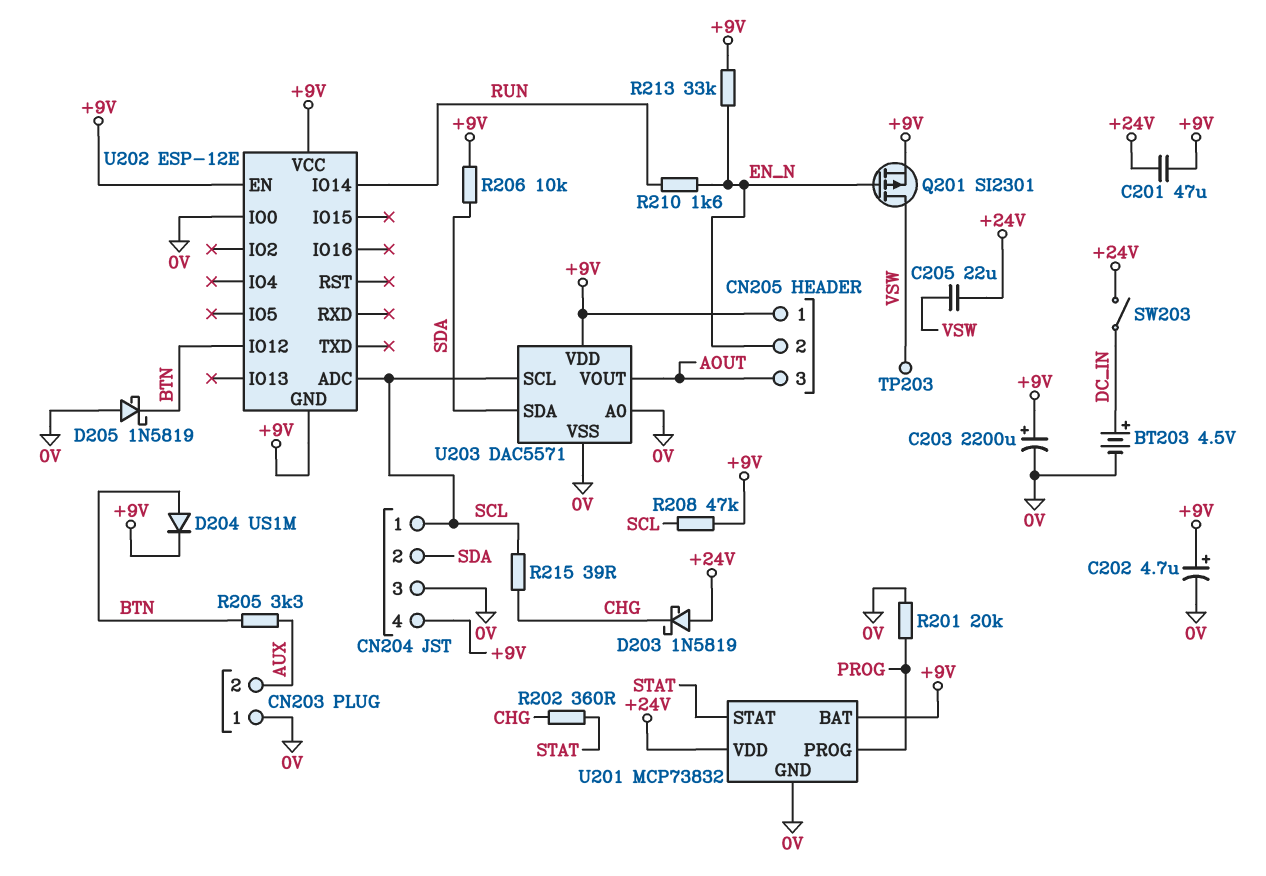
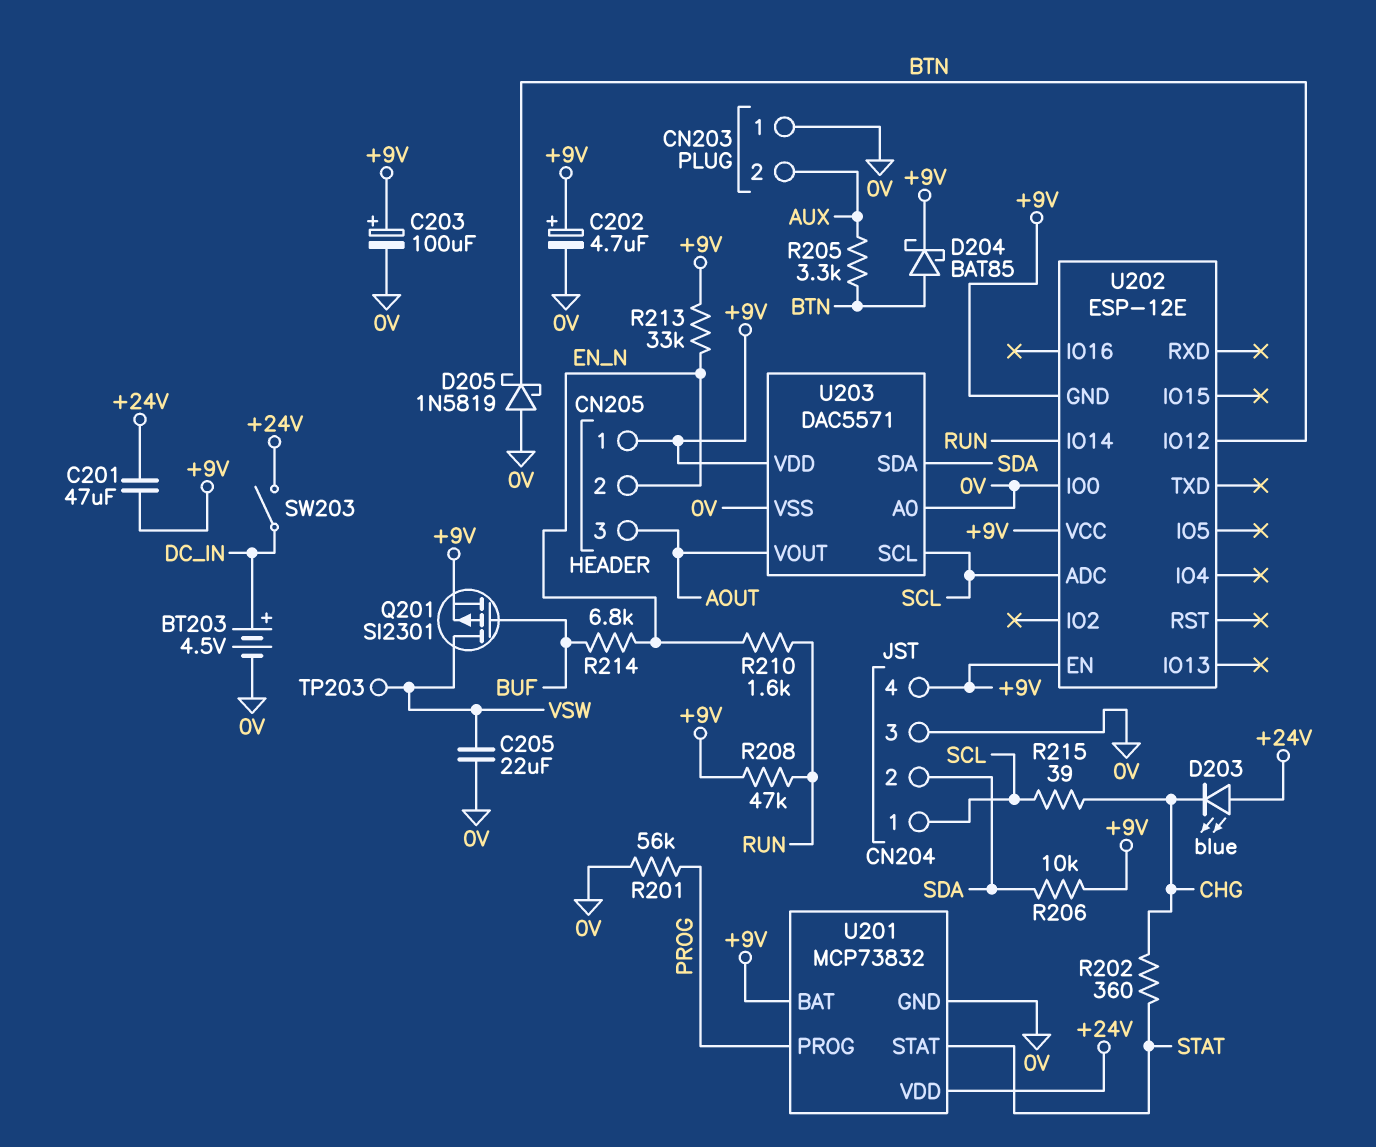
C203: 2200uF (plus +9V, minus 0V) -> 100uF (plus +9V, minus 0V)
C205: 22uF (+24V, VSW) -> 22uF (0V, VSW)
D203: schottky 1N5819 (A +24V, K CHG) -> LED blue (A +24V, K CHG)
D204: diode US1M (A BTN, K +9V) -> schottky BAT85 (A BTN, K +9V)
Q201: PMOS SI2301 (G EN_N, D VSW, S +9V) -> PMOS SI2301 (G BUF, D VSW, S +9V)
R201: 20k (0V, PROG) -> 56k (0V, PROG)
R208: 47k (+9V, SCL) -> 47k (+9V, RUN)
R214: none -> 6.8k (BUF, EN_N)

